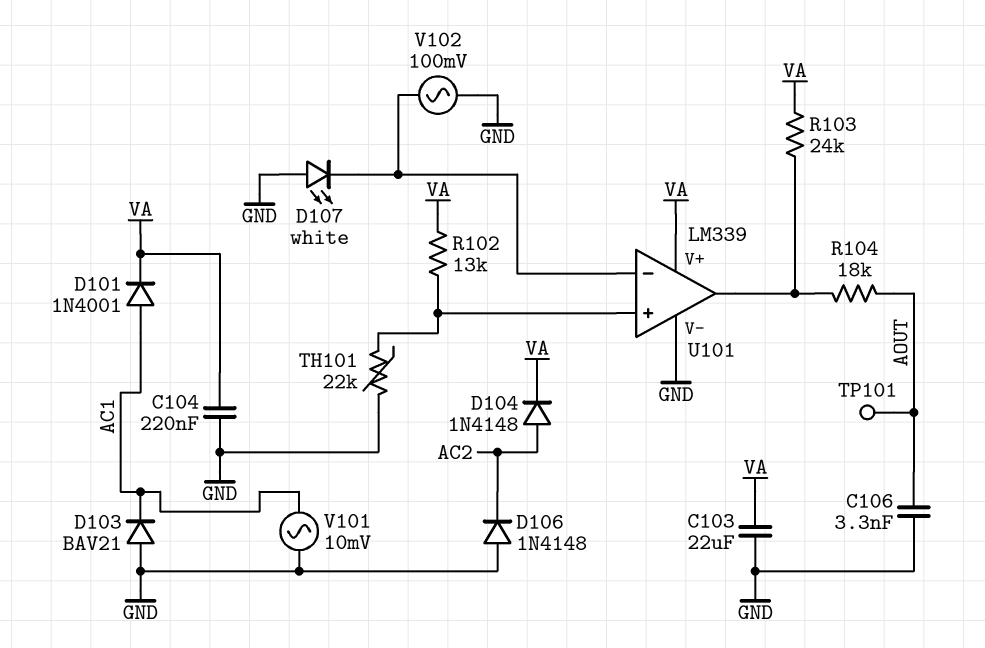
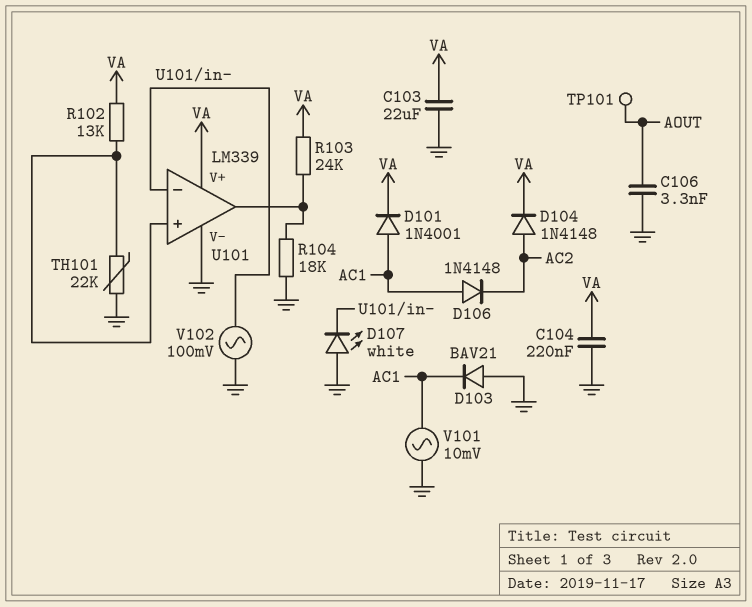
D106: diode 1N4148 (A GND, K AC2) -> diode 1N4148 (A AC1, K AC2)
R104: 18k (AOUT, U101/out) -> 18k (GND, U101/out)

